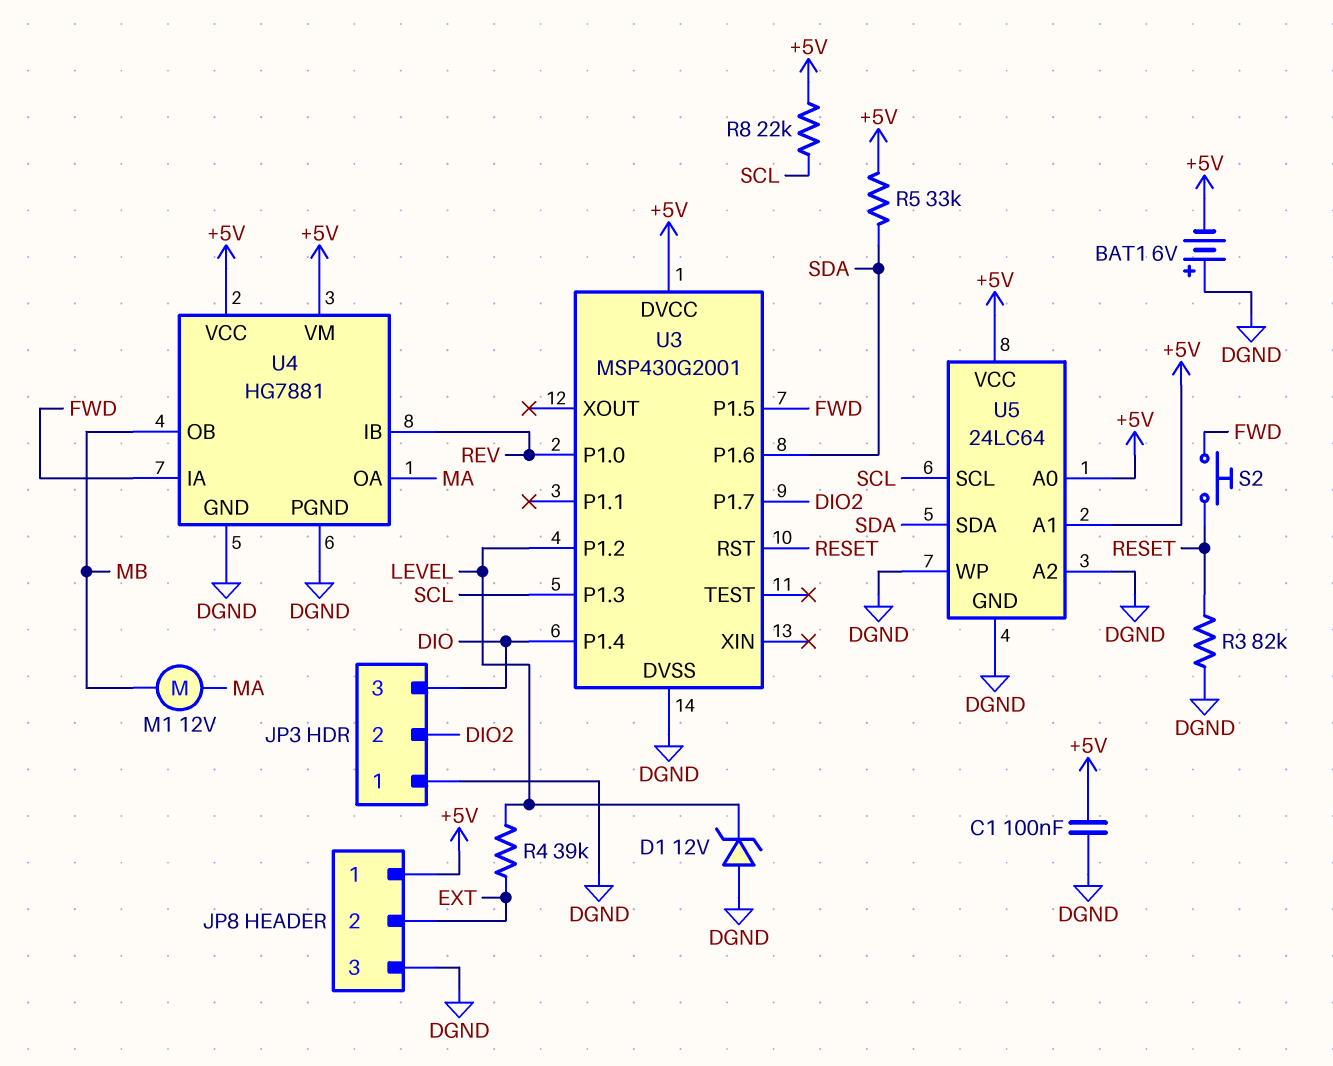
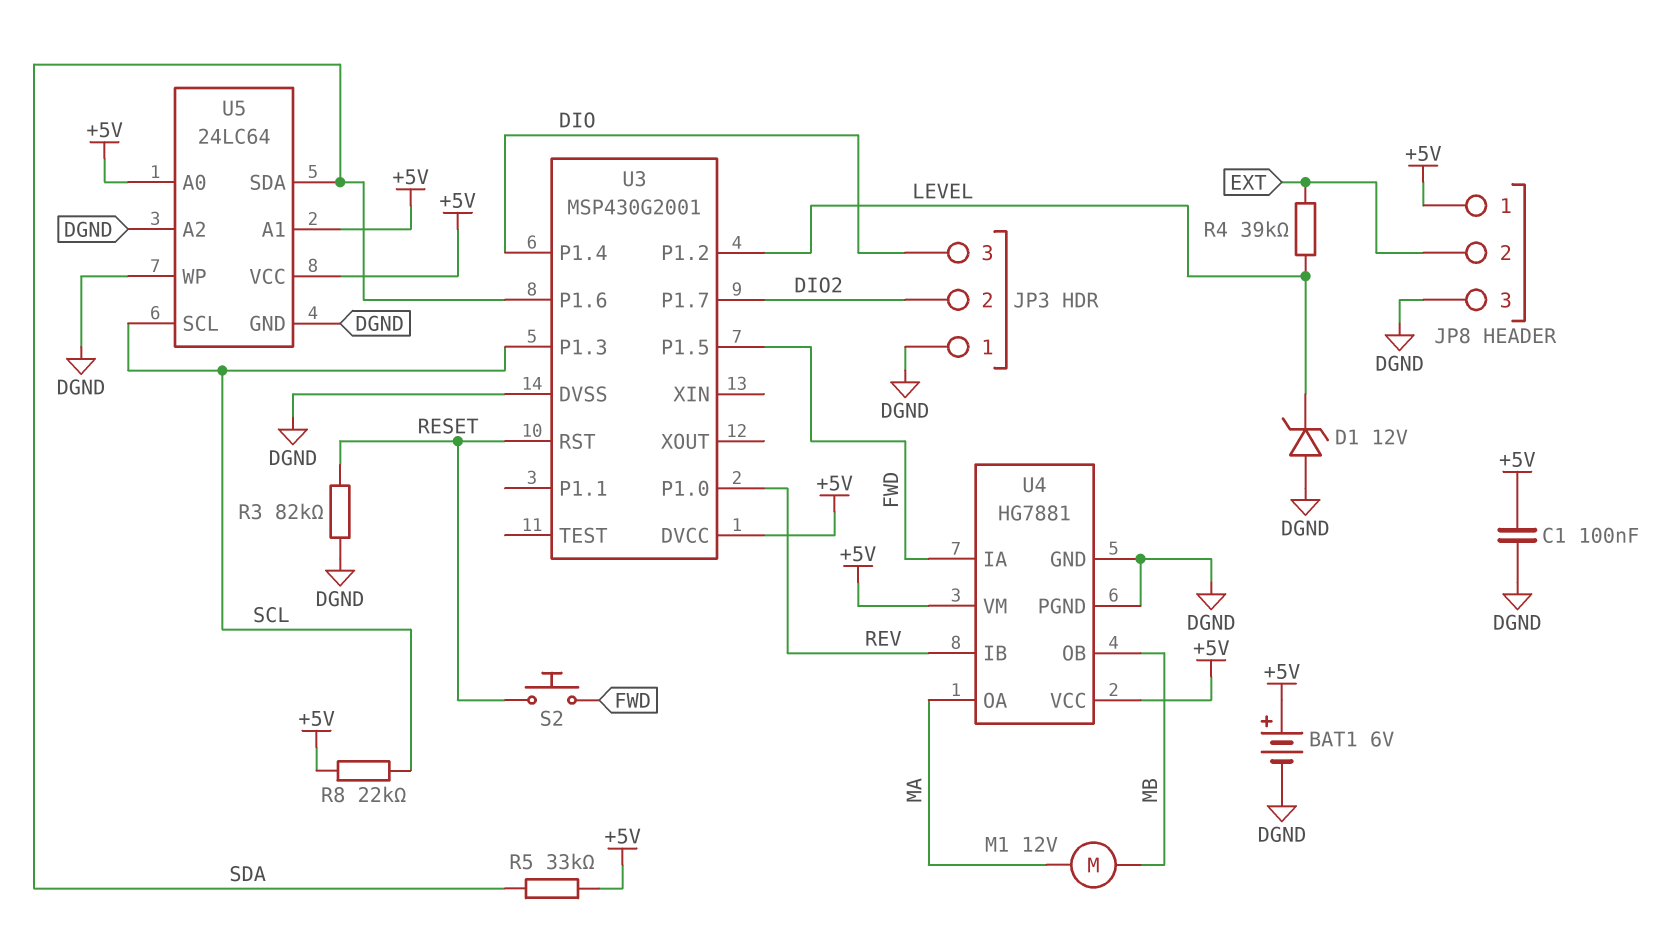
BAT1: 6V (plus DGND, minus +5V) -> 6V (plus +5V, minus DGND)

